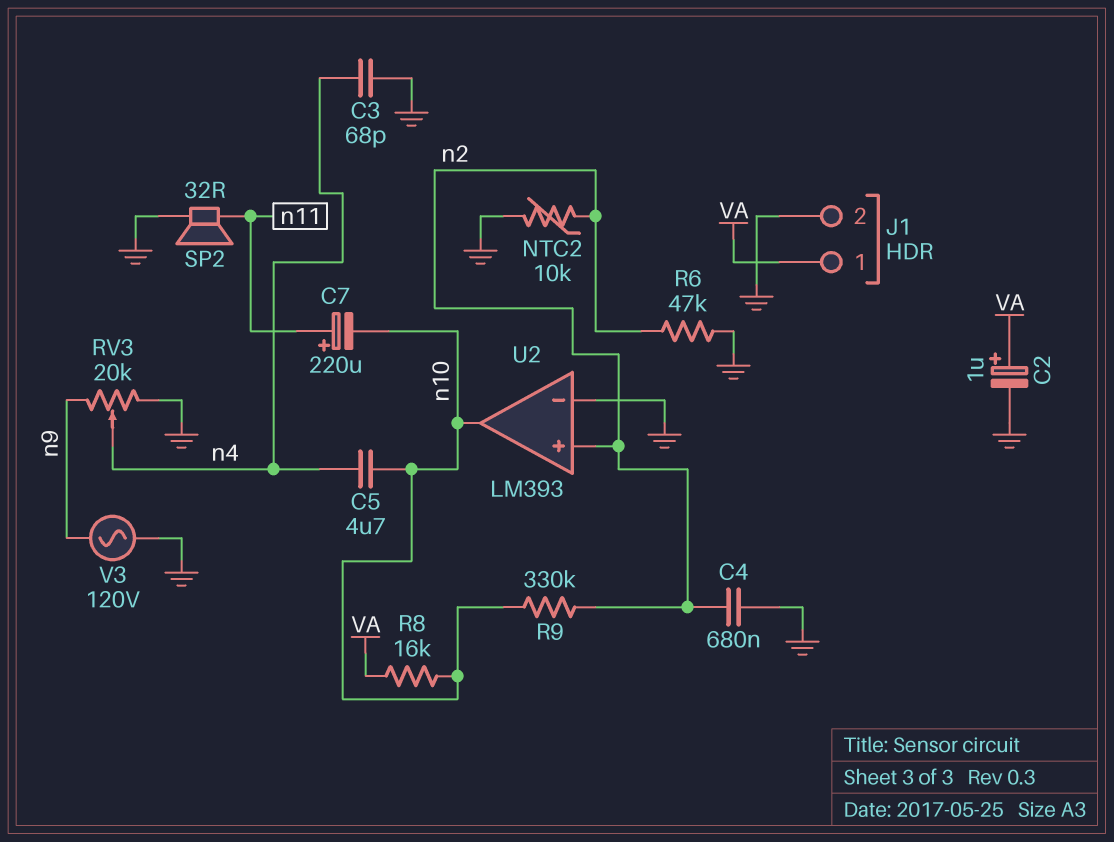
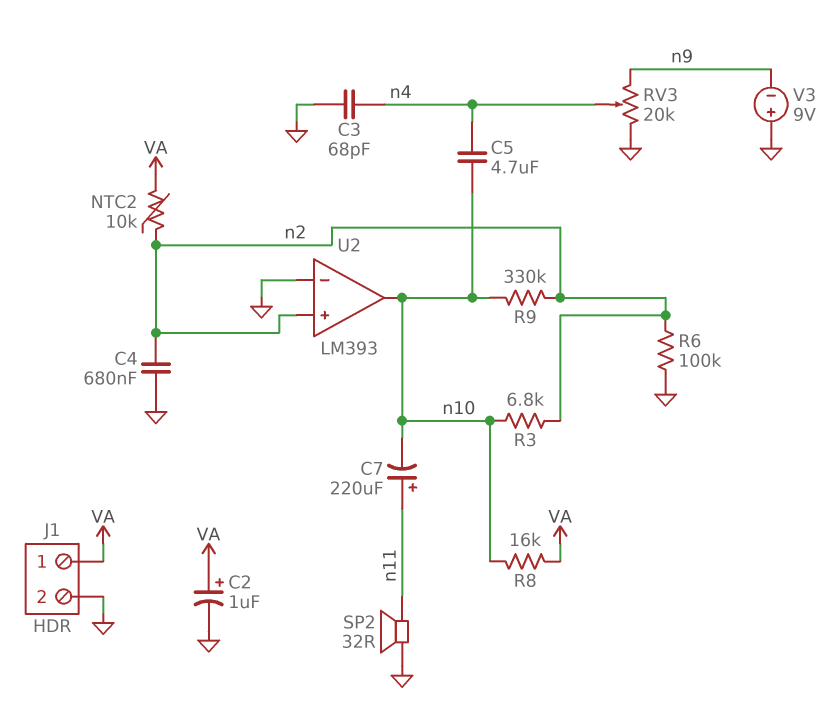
NTC2: 10k (GND, n2) -> 10k (VA, n2)
R3: none -> 6.8k (n2, n10)
R6: 47k (GND, n2) -> 100k (GND, n2)
V3: AC 120V (GND, n9) -> 9V (plus GND, minus n9)

